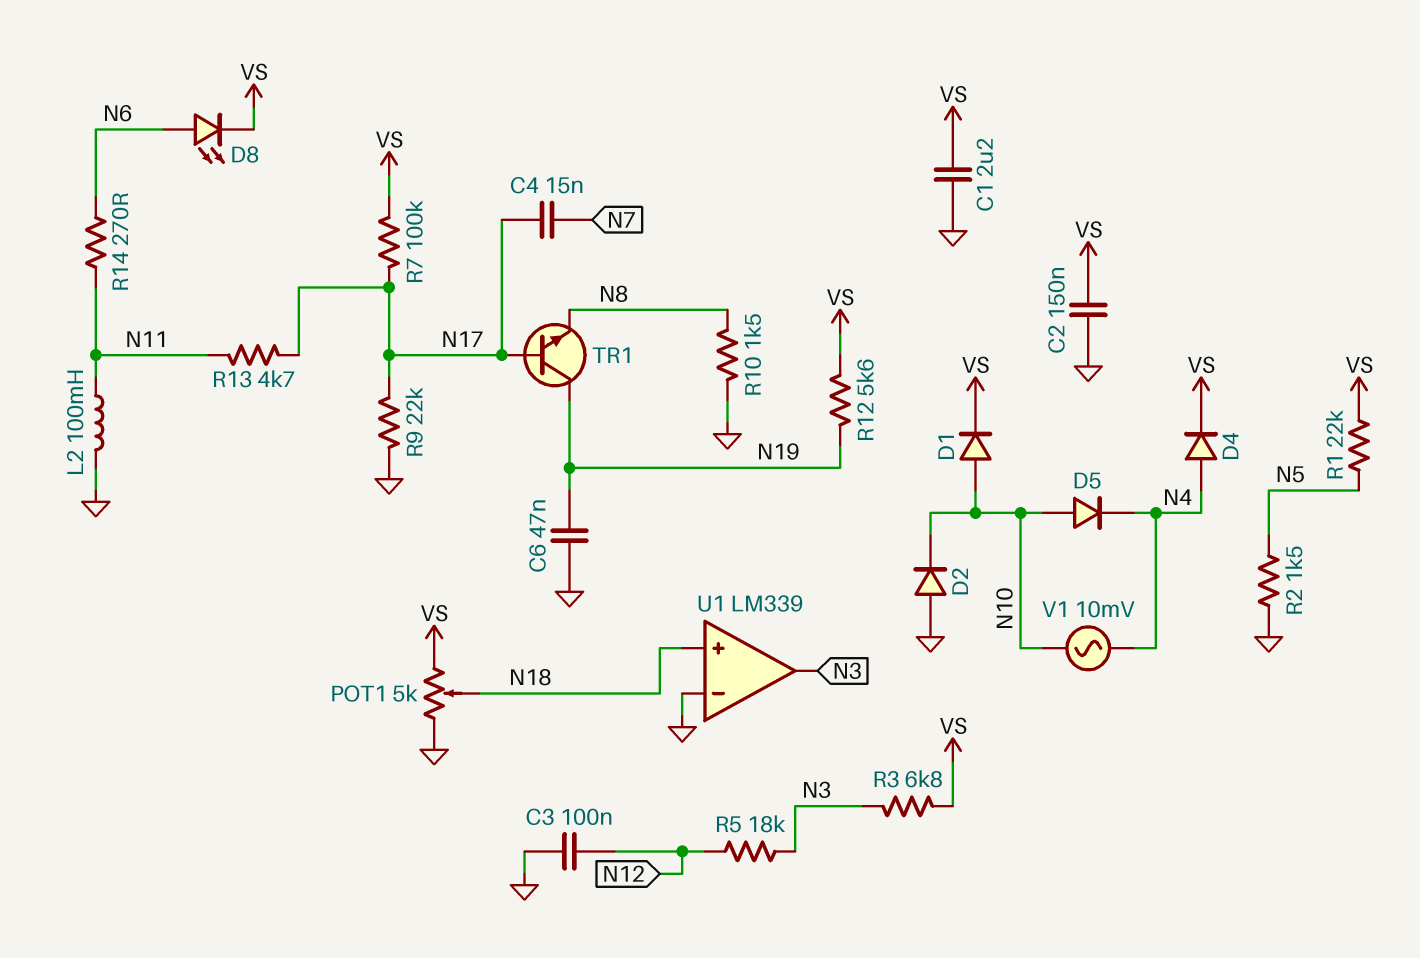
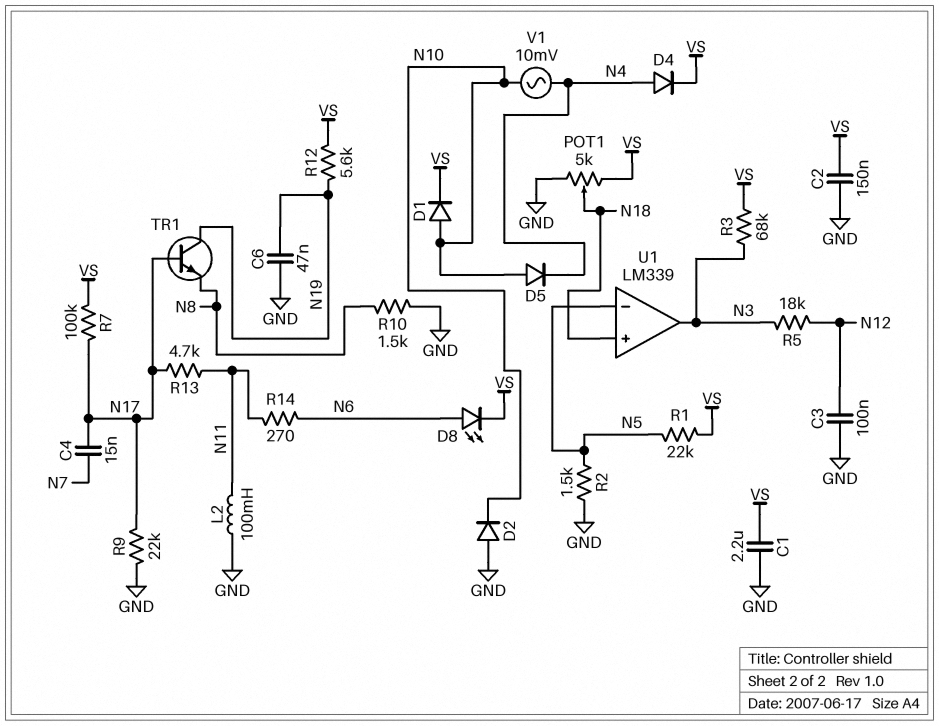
R3: 6.8k (N3, VS) -> 68k (N3, VS)
U1 pin in-: GND -> N5

